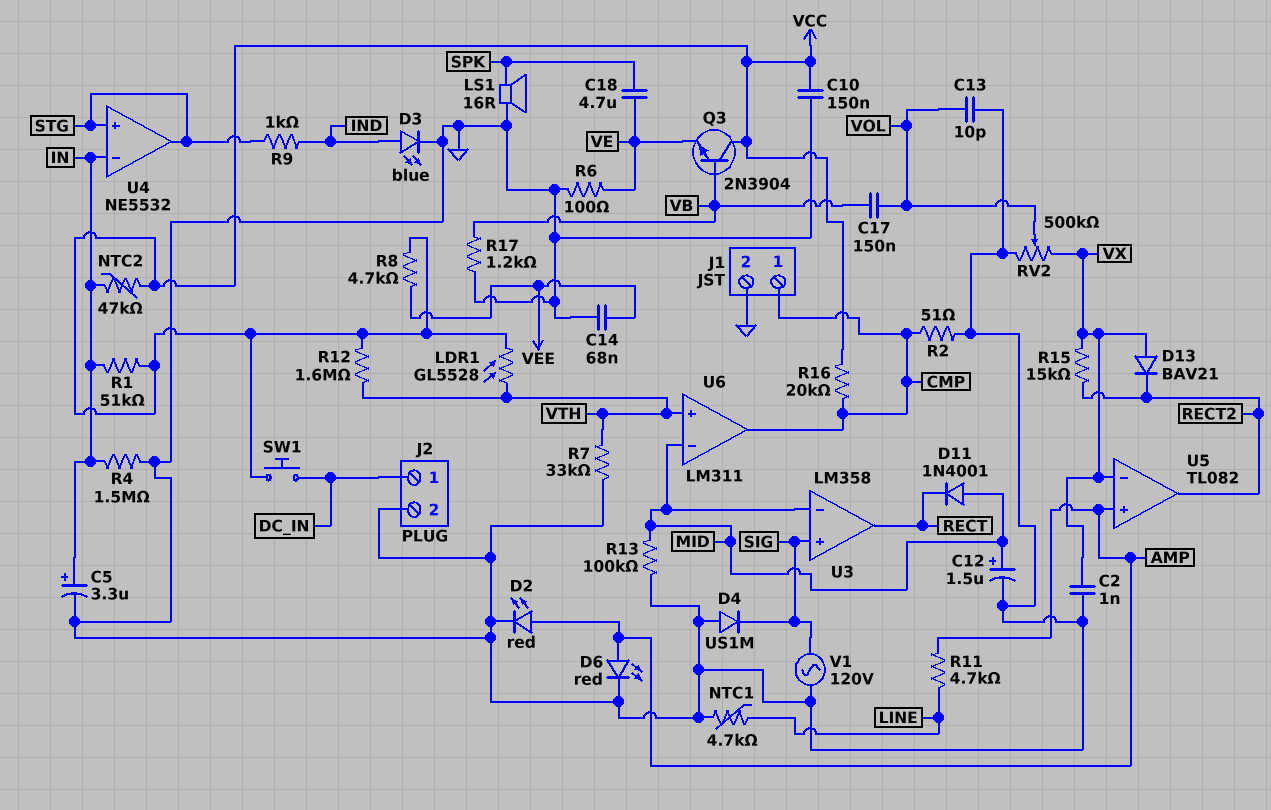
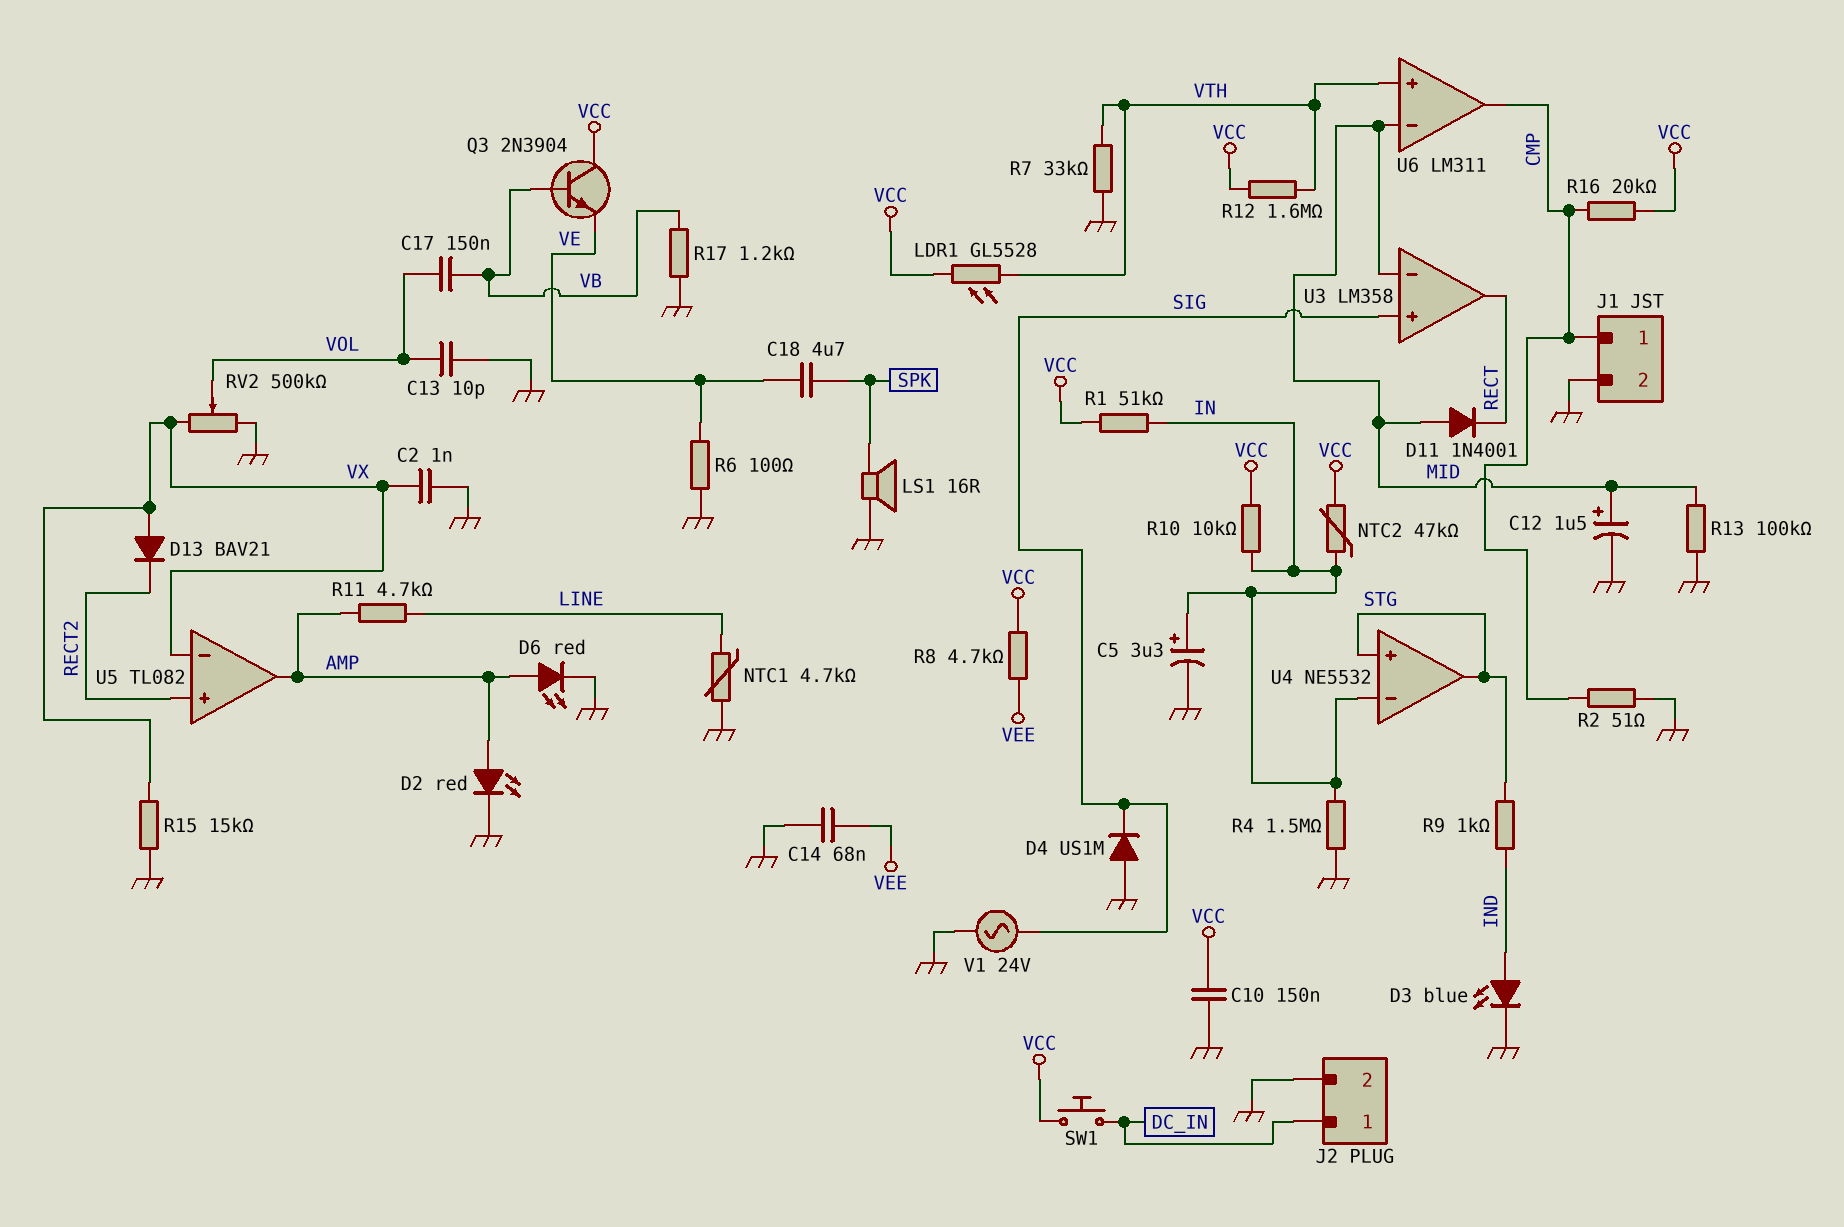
R10: none -> 10k (IN, VCC)
R15: 15k (RECT2, VX) -> 15k (GND, VX)
U5 pin in+: AMP -> RECT2
U5 pin out: RECT2 -> AMP
V1: AC 120V (GND, SIG) -> AC 24V (GND, SIG)

